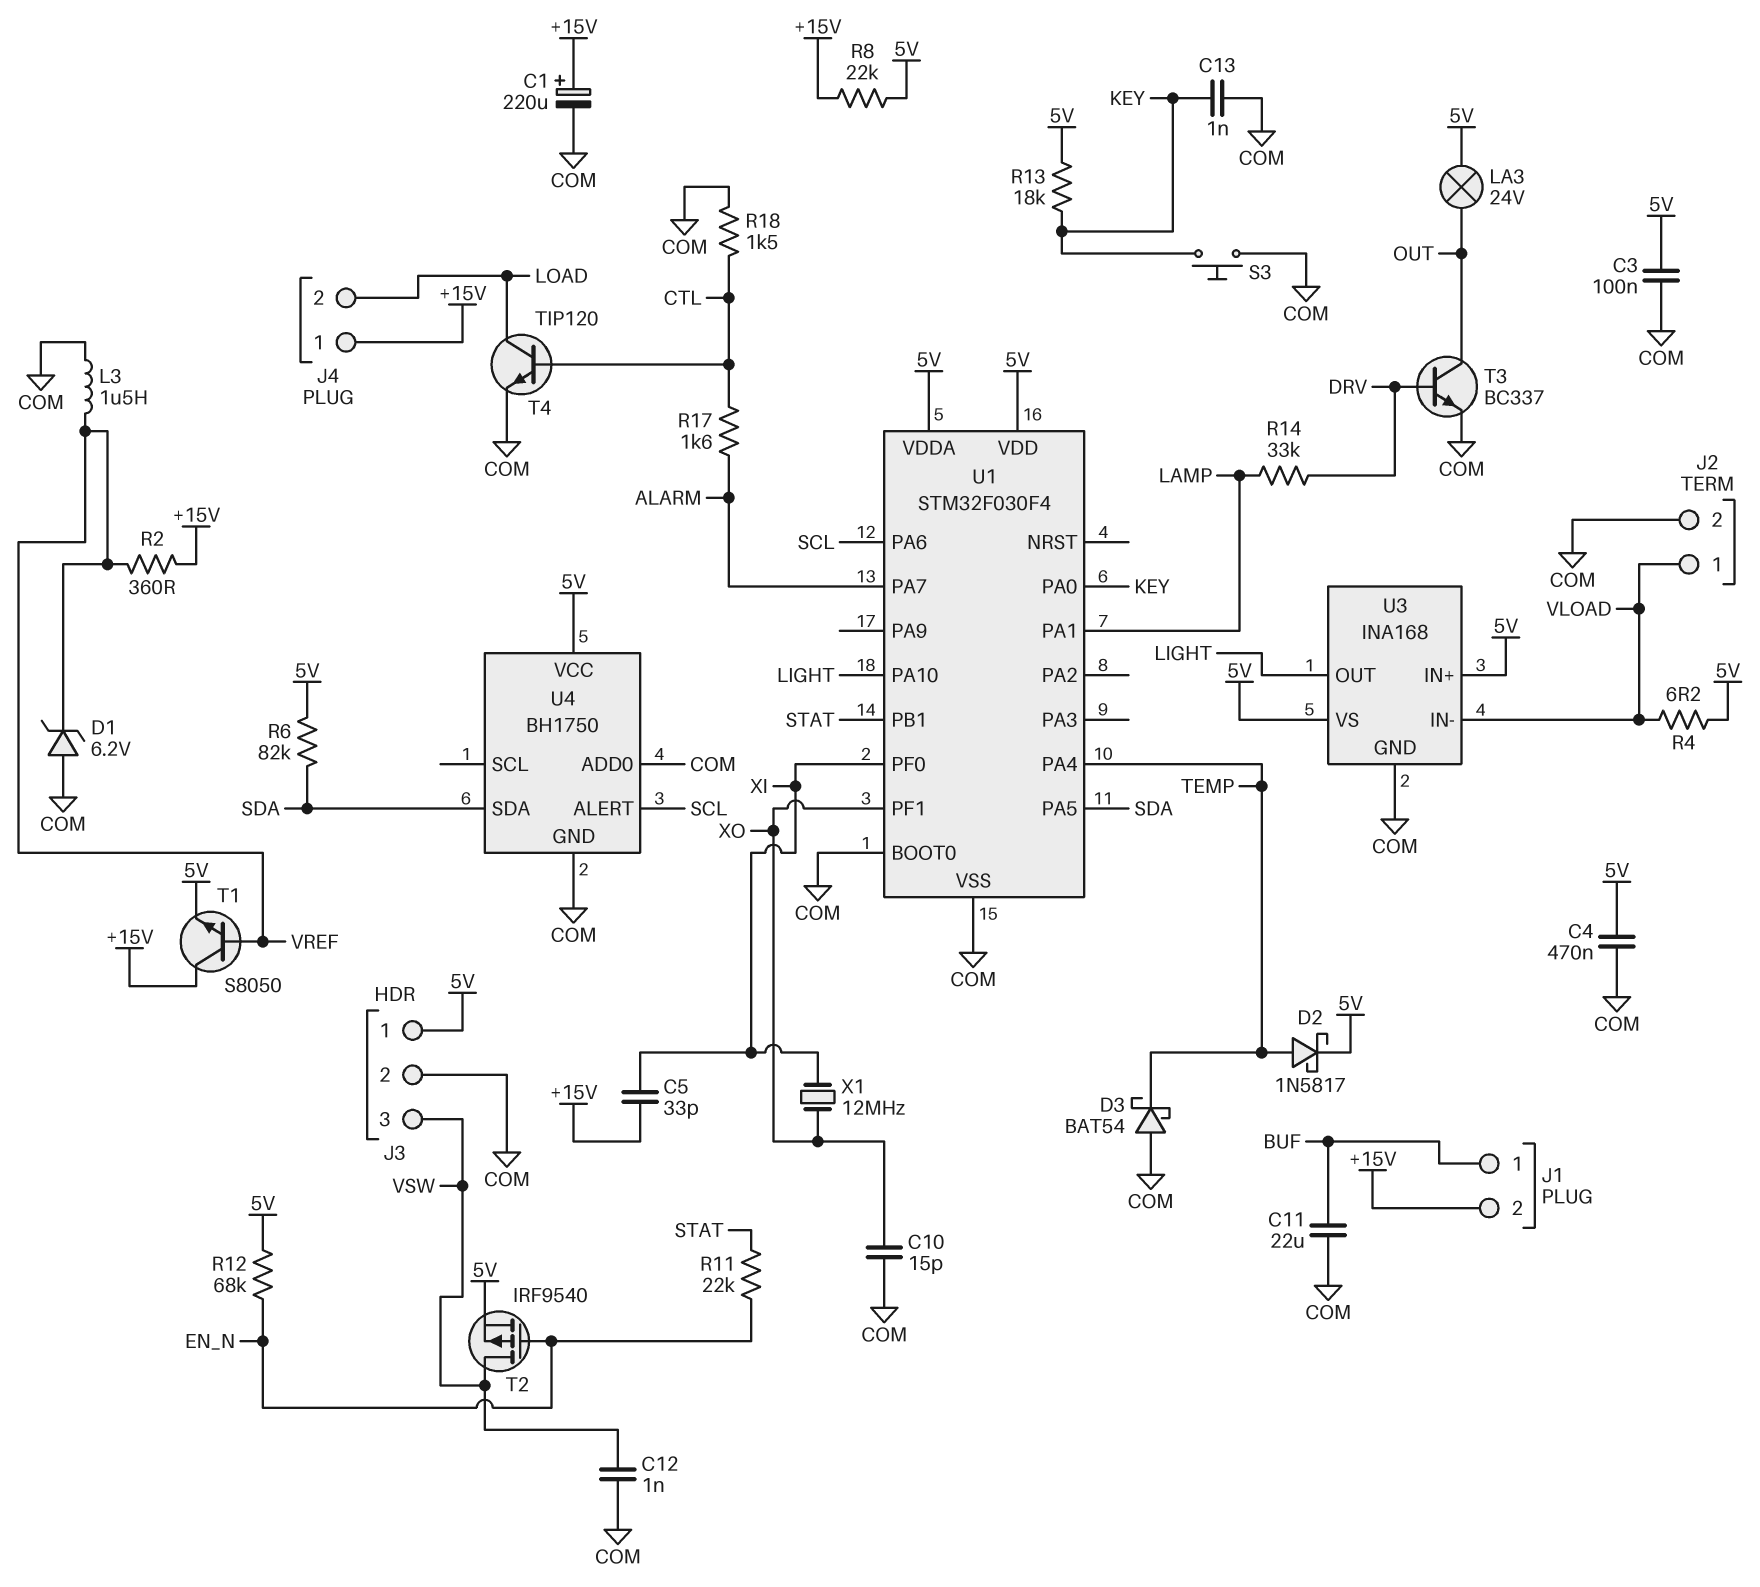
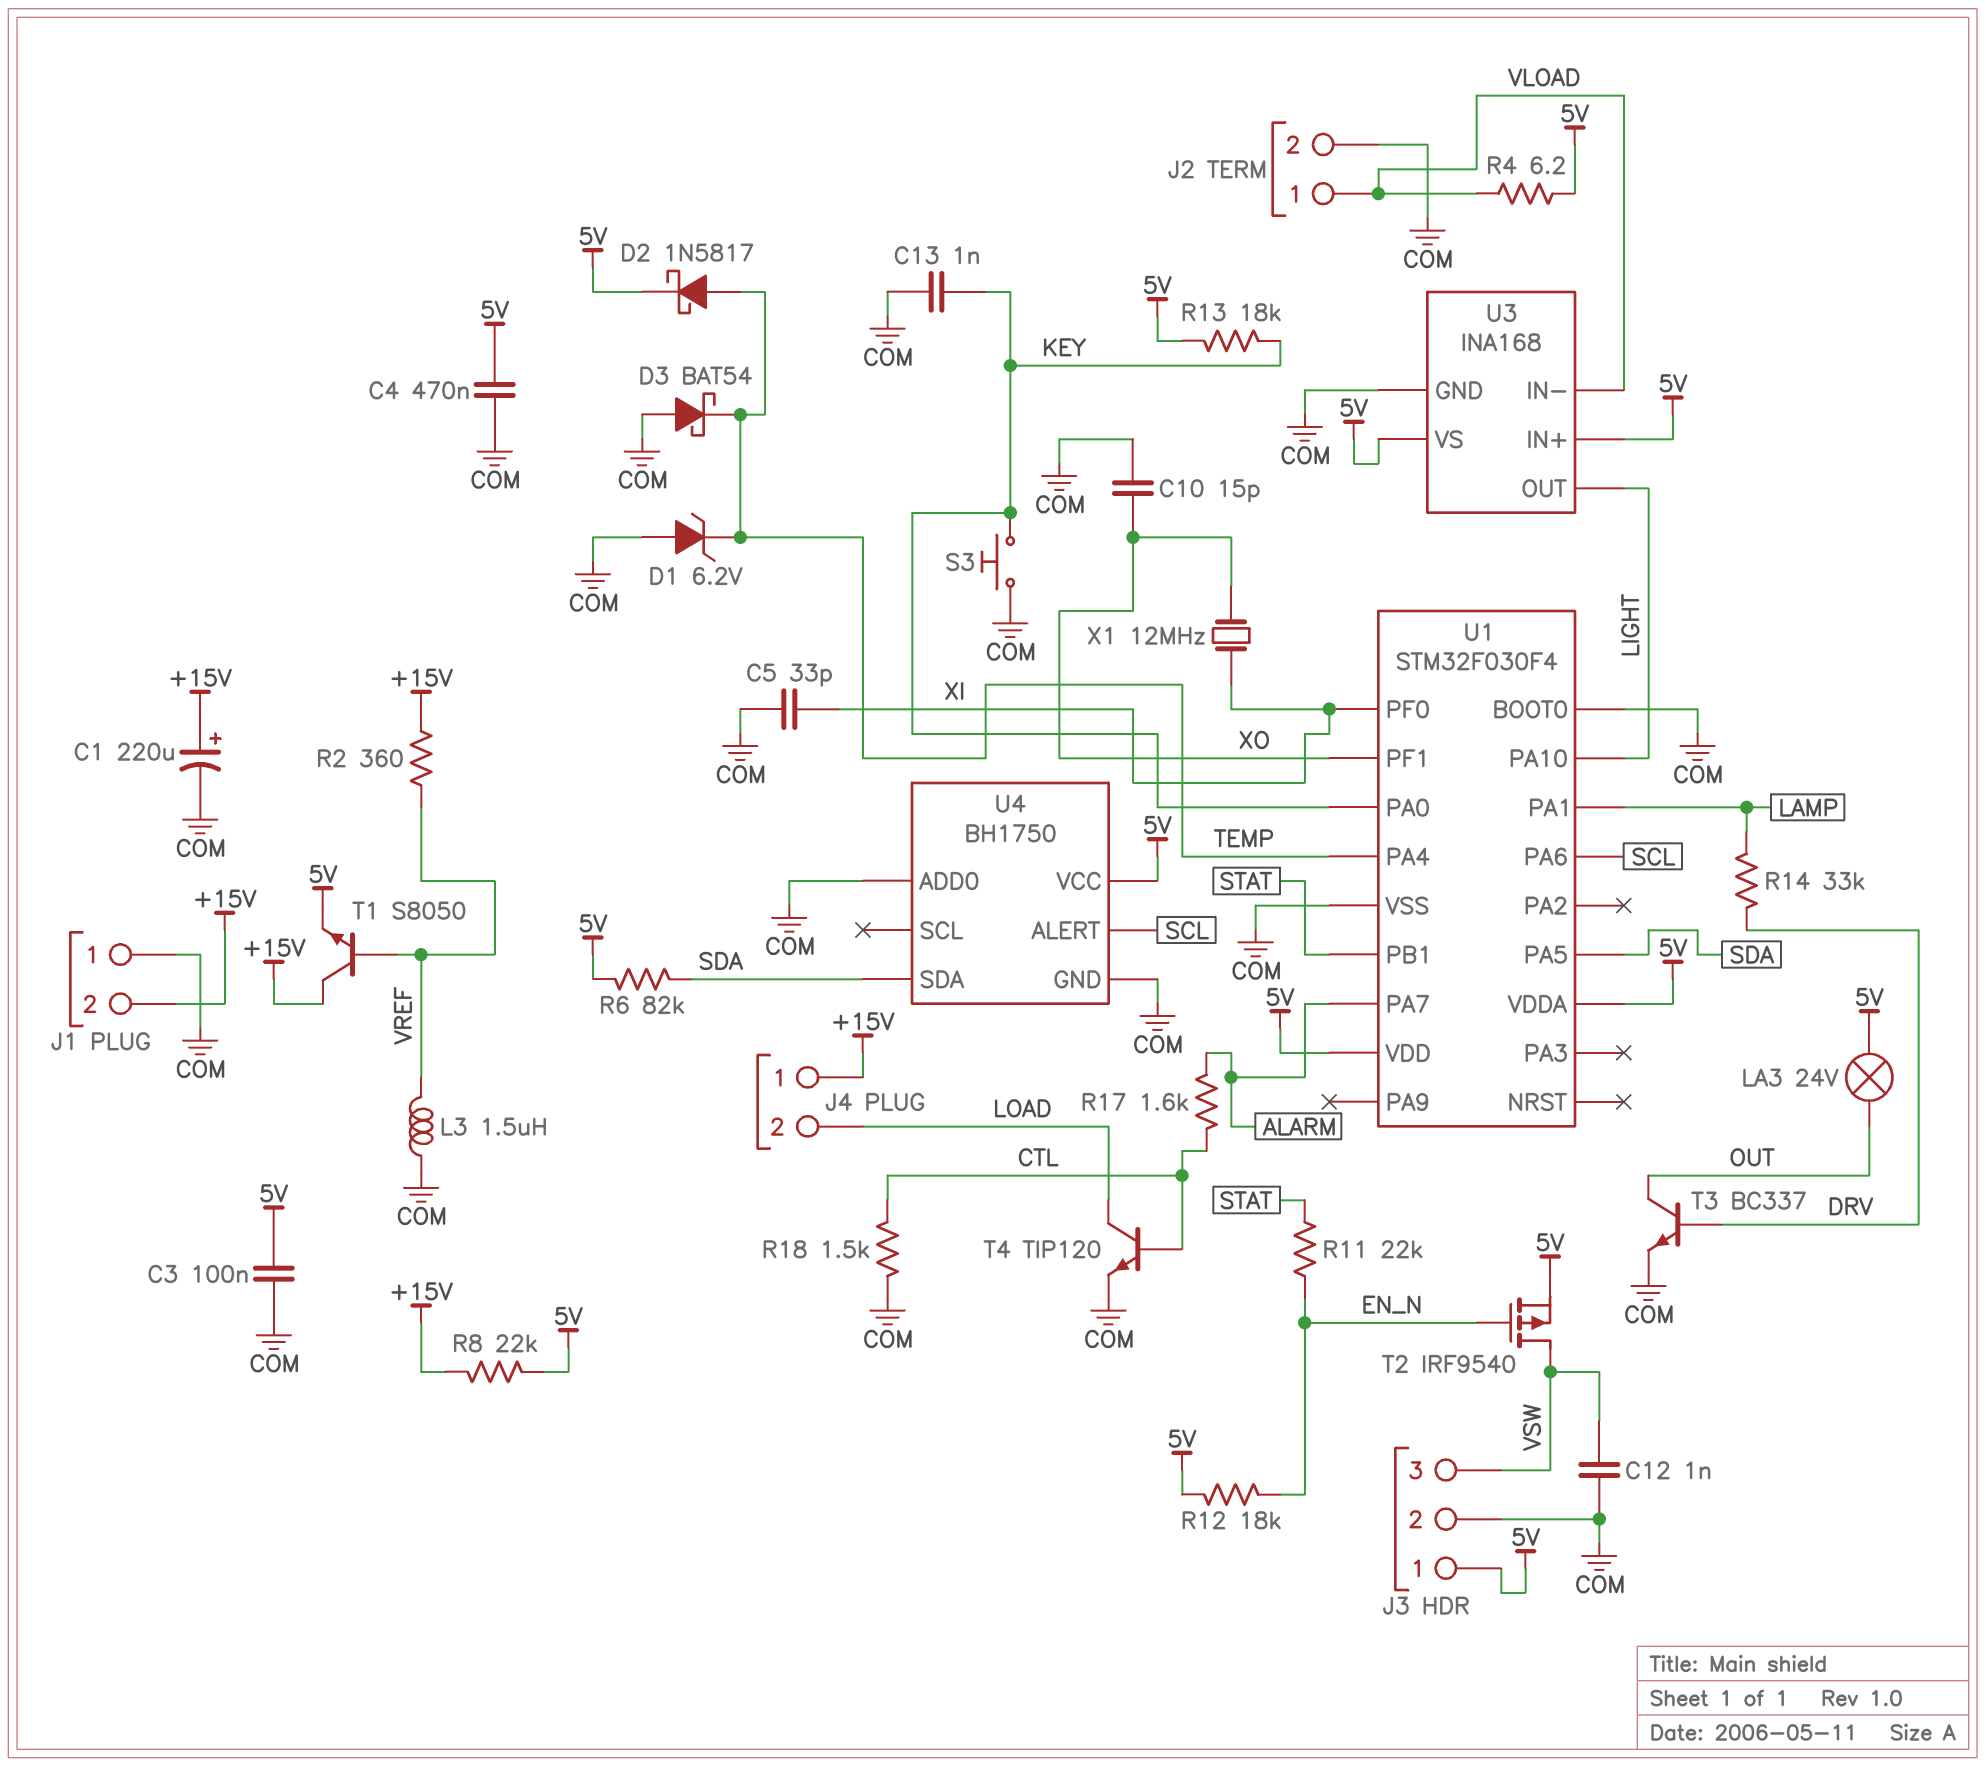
C5: 33pF (+15V, XI) -> 33pF (COM, XI)
C11: 22uF (BUF, COM) -> none
D1: zener 6.2V (A COM, K VREF) -> zener 6.2V (A COM, K TEMP)
J1 pin 1: BUF -> COM
R12: 68k (5V, EN_N) -> 18k (5V, EN_N)

